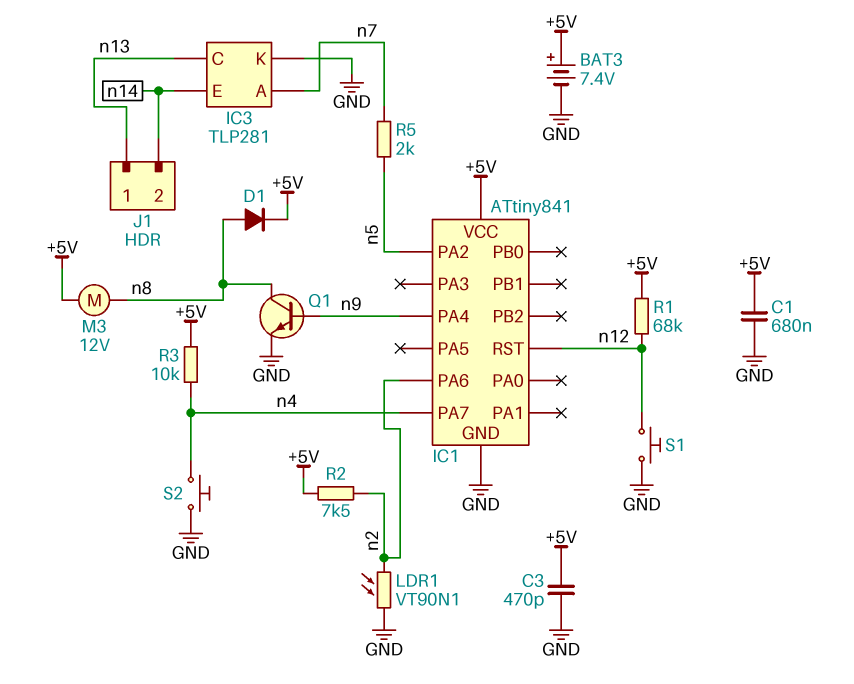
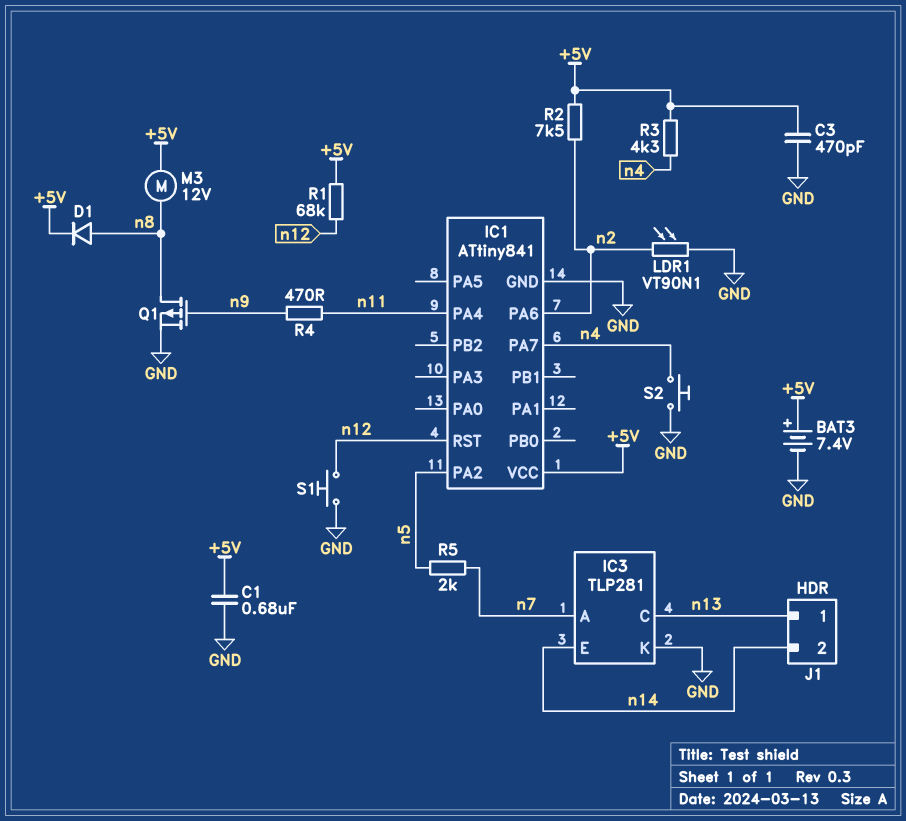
IC1 pin PA4: n9 -> n11
Q1: NPN (B n9, C n8, E GND) -> PMOS (G n9, D n8, S GND)
R3: 10k (+5V, n4) -> 4.3k (+5V, n4)
R4: none -> 470 (n9, n11)

